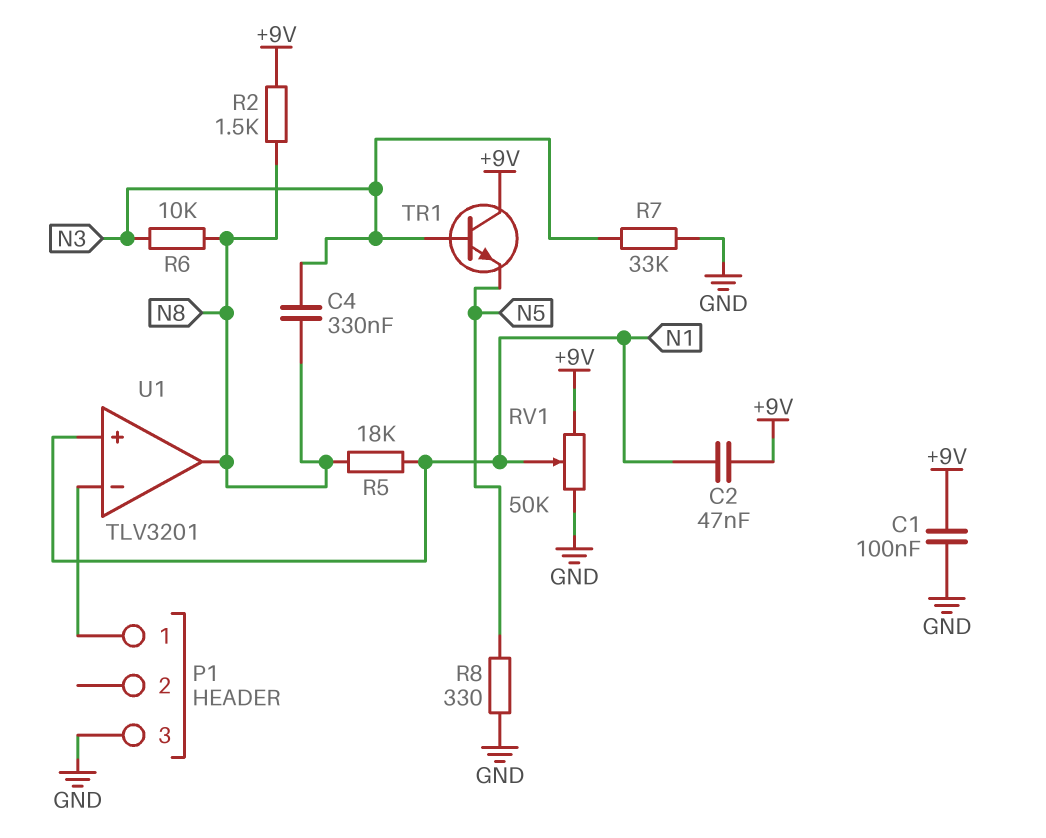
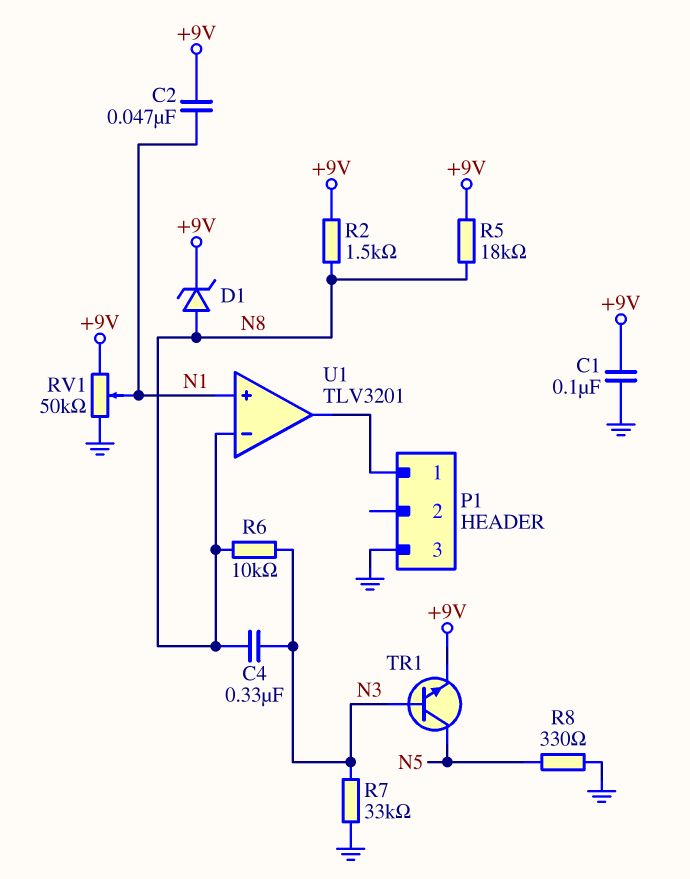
D1: none -> zener (A N8, K +9V)
R5: 18k (N1, N8) -> 18k (+9V, N8)
TR1: NPN (B N3, C +9V, E N5) -> NPN (B N3, C N5, E +9V)
U1 pin in-: P1/1 -> N8
U1 pin out: N8 -> P1/1

